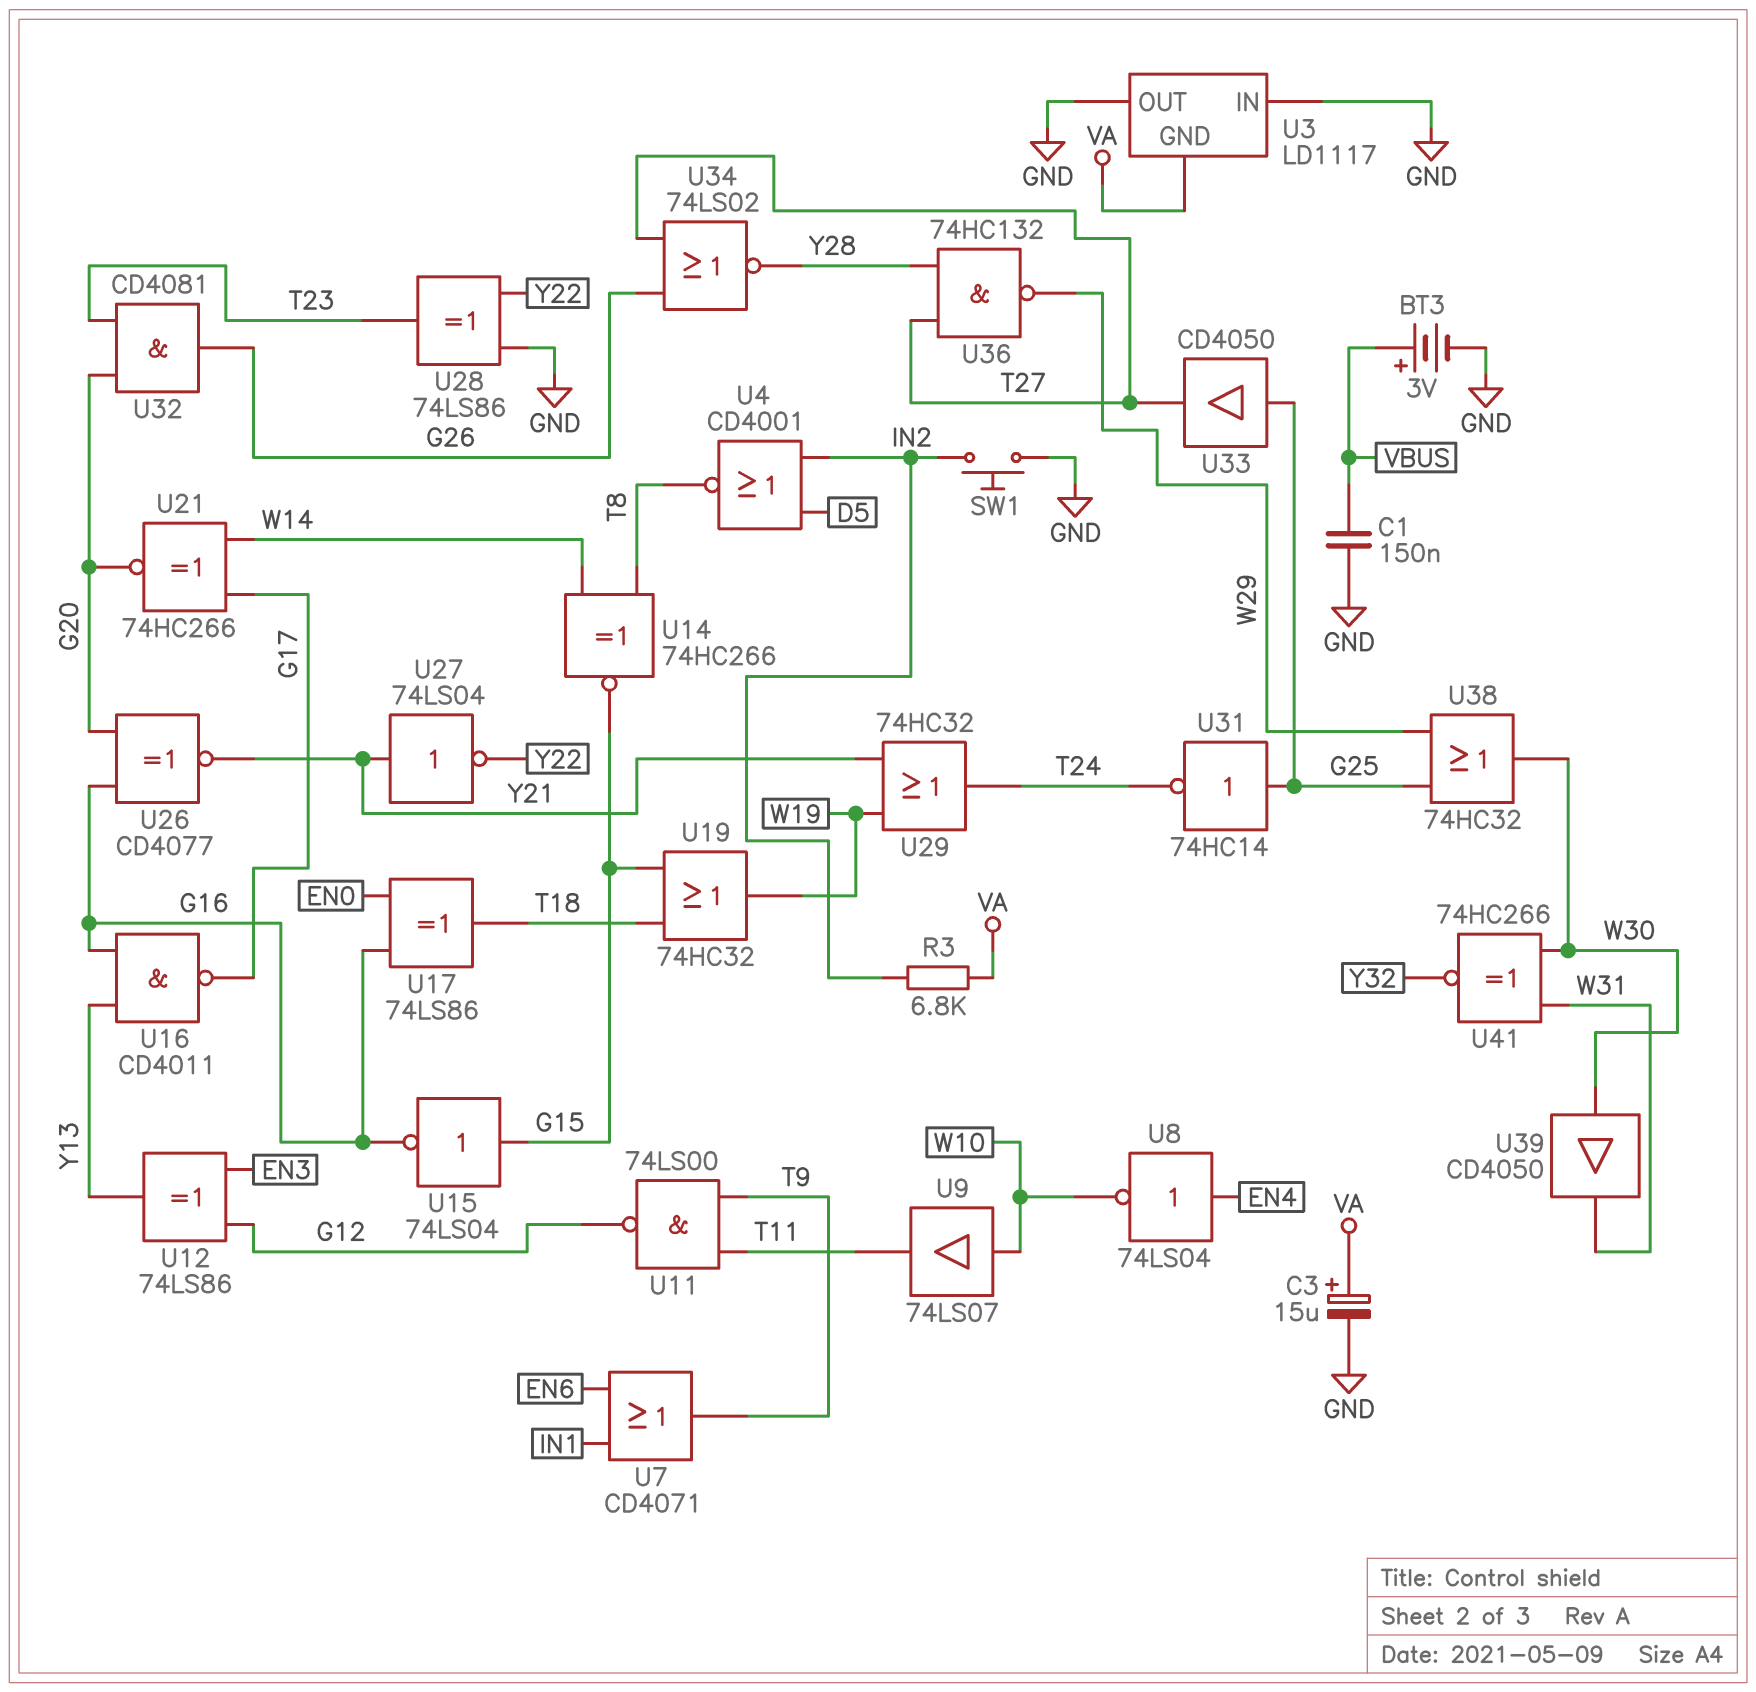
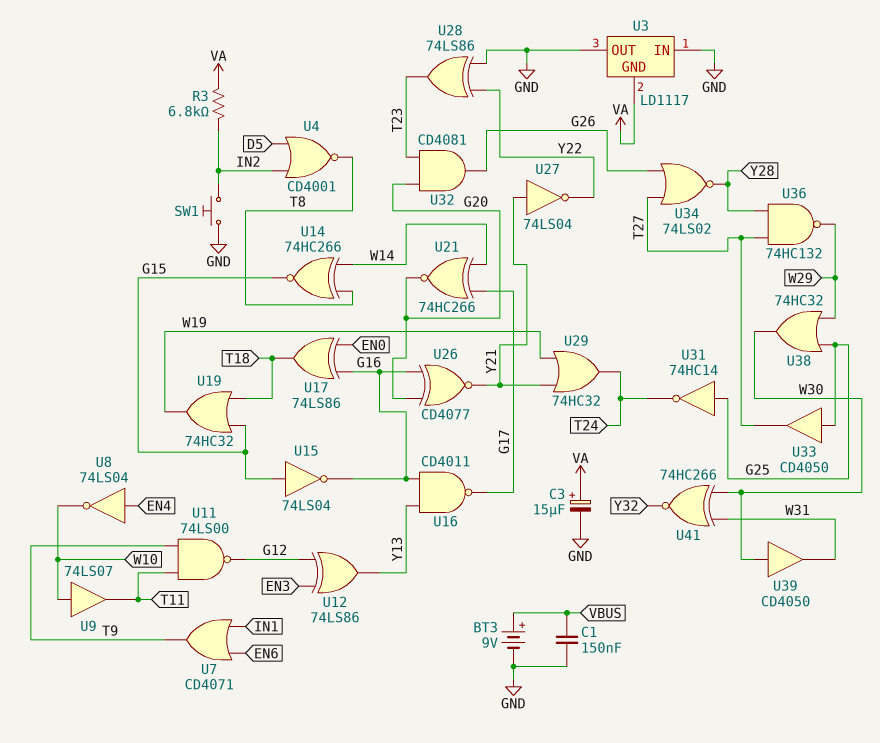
BT3: 3V (plus VBUS, minus GND) -> 9V (plus VBUS, minus GND)

